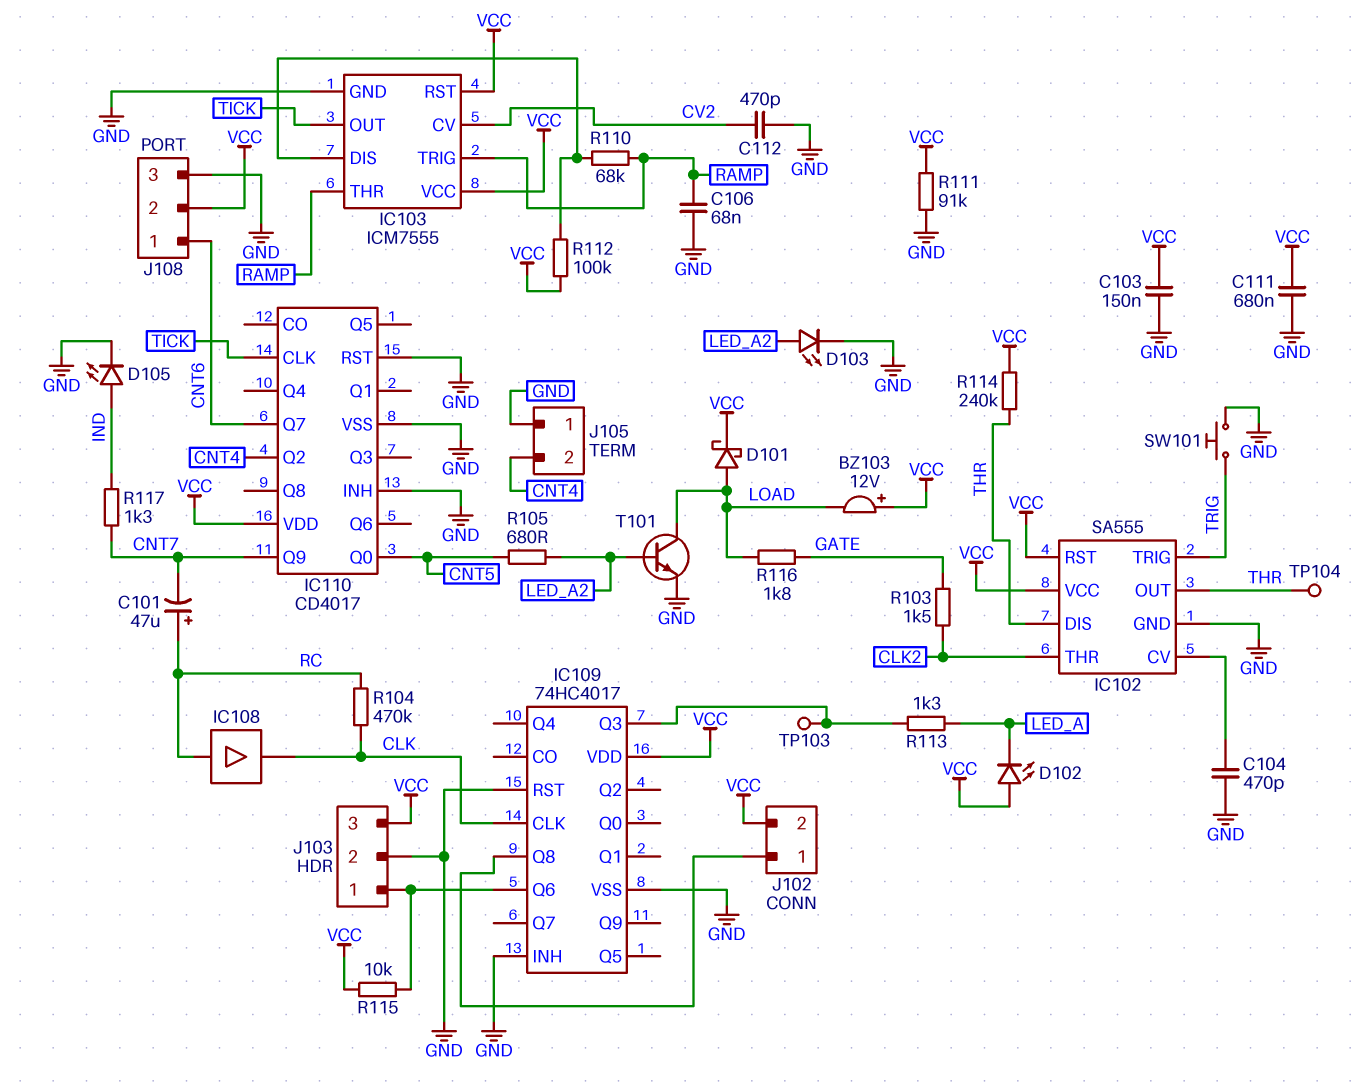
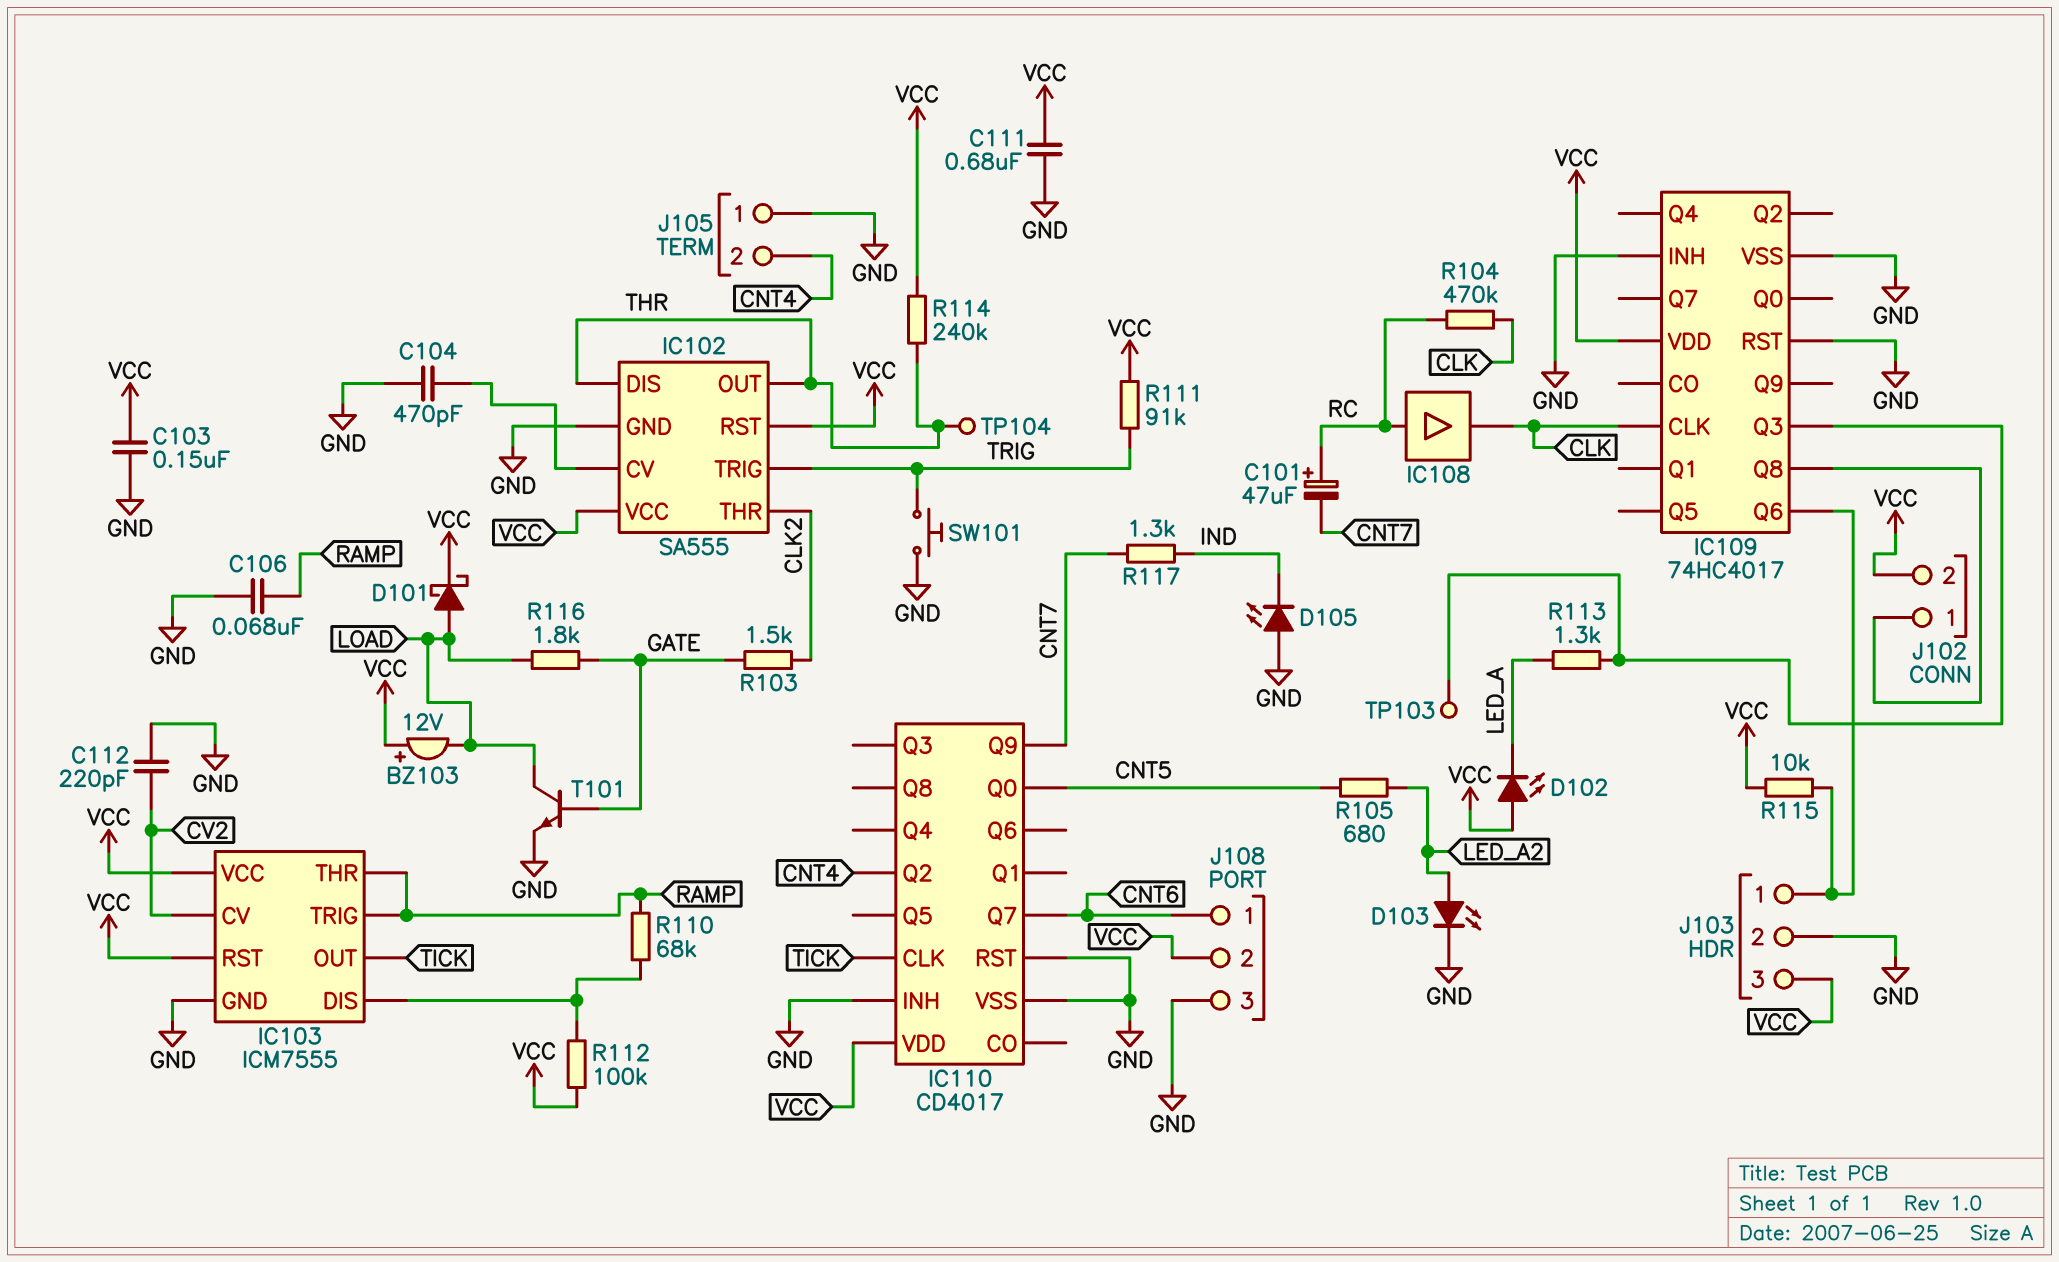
C112: 470pF (CV2, GND) -> 220pF (CV2, GND)
D105: LED (A IND, K GND) -> LED (A GND, K IND)
R111: 91k (GND, VCC) -> 91k (TRIG, VCC)
T101: NPN (B LED_A2, C LOAD, E GND) -> NPN (B GATE, C LOAD, E GND)

